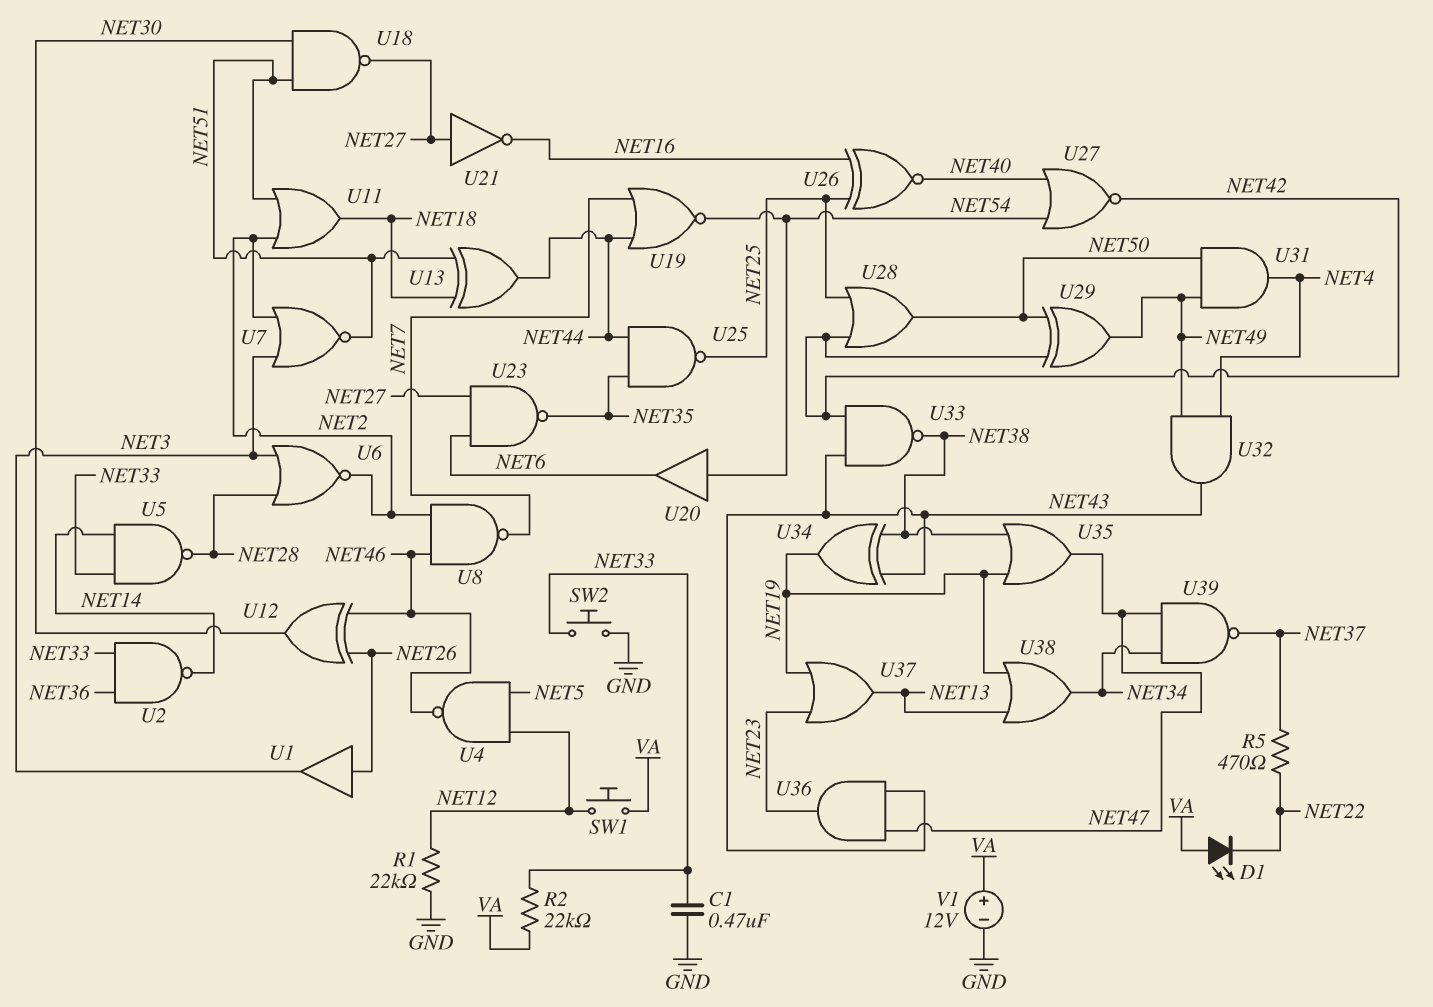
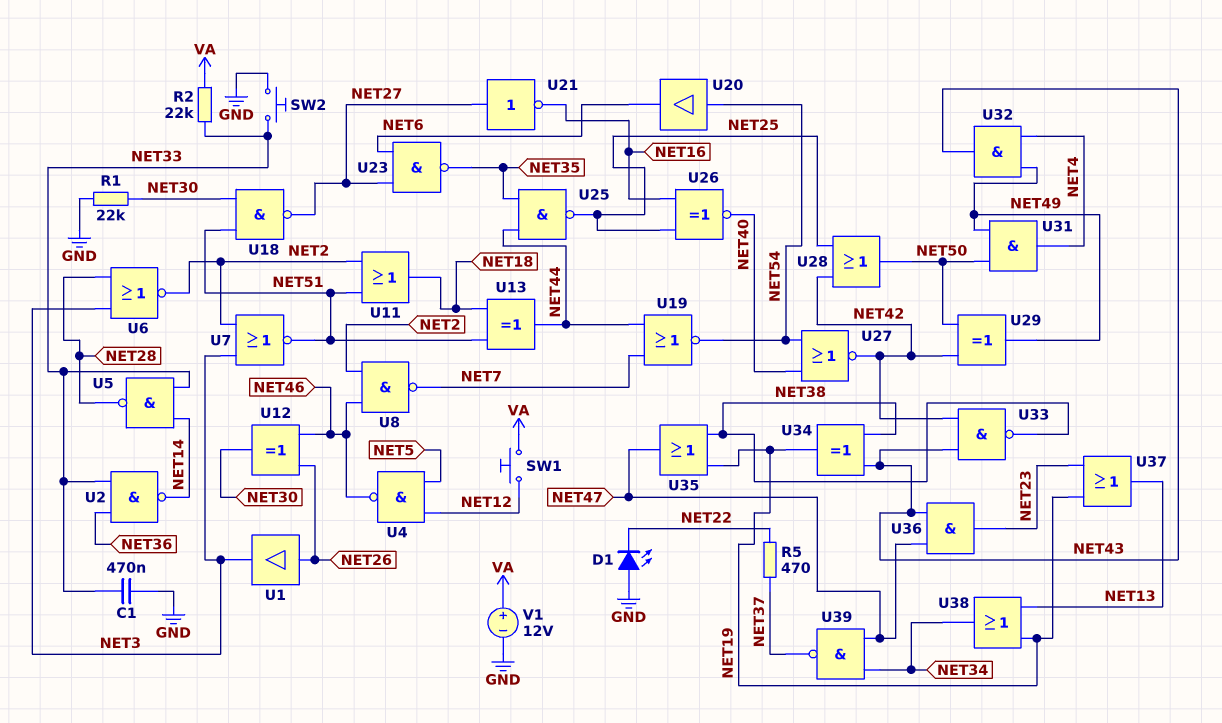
D1: LED (A VA, K NET22) -> LED (A GND, K NET22)
R1: 22k (GND, NET12) -> 22k (GND, NET30)

